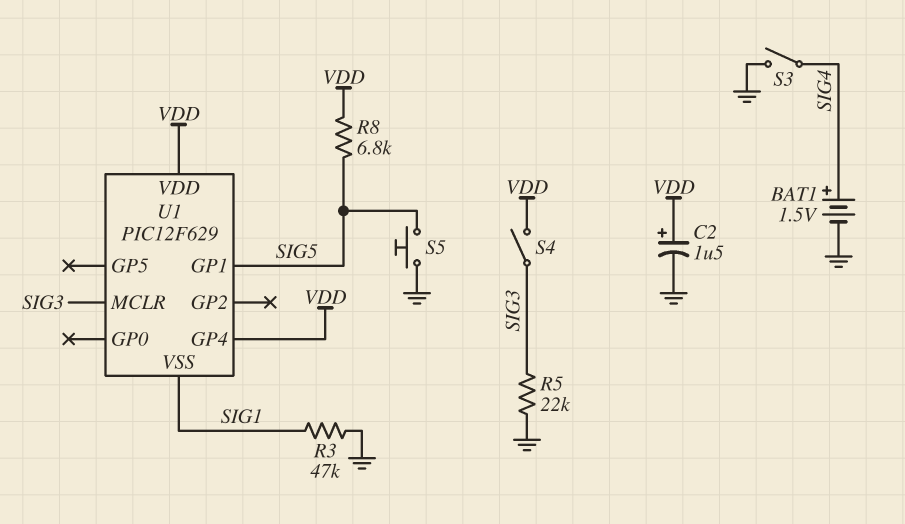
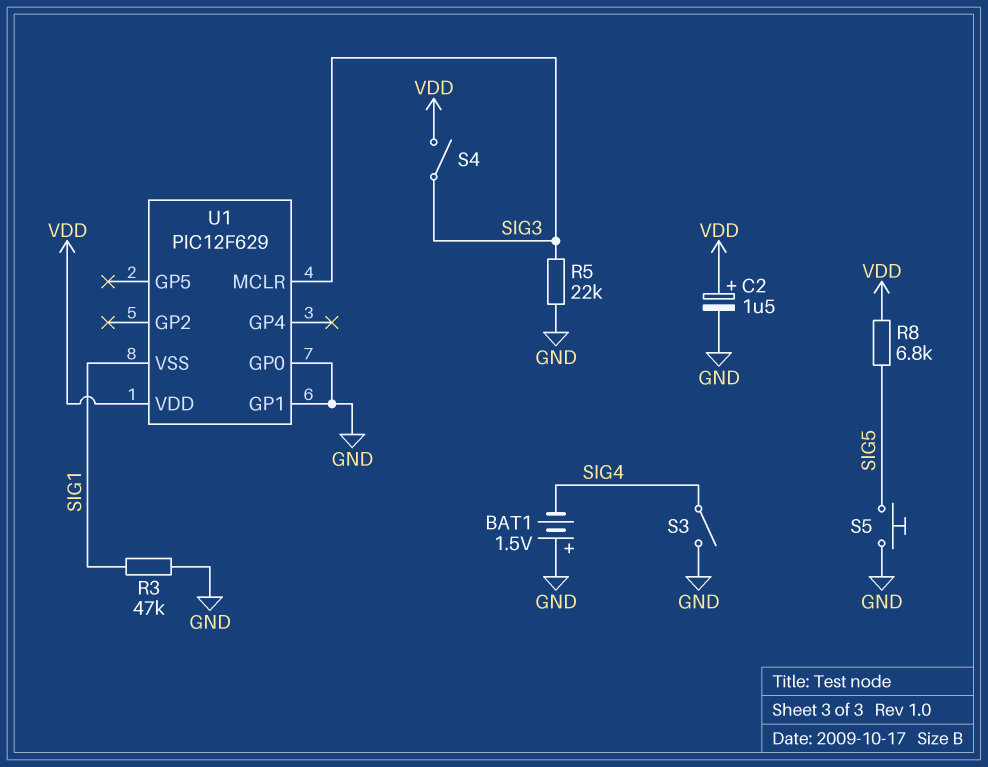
BAT1: 1.5V (plus SIG4, minus GND) -> 1.5V (plus GND, minus SIG4)
U1 pin GP0: none -> GND
U1 pin GP1: SIG5 -> GND
U1 pin GP4: VDD -> none

